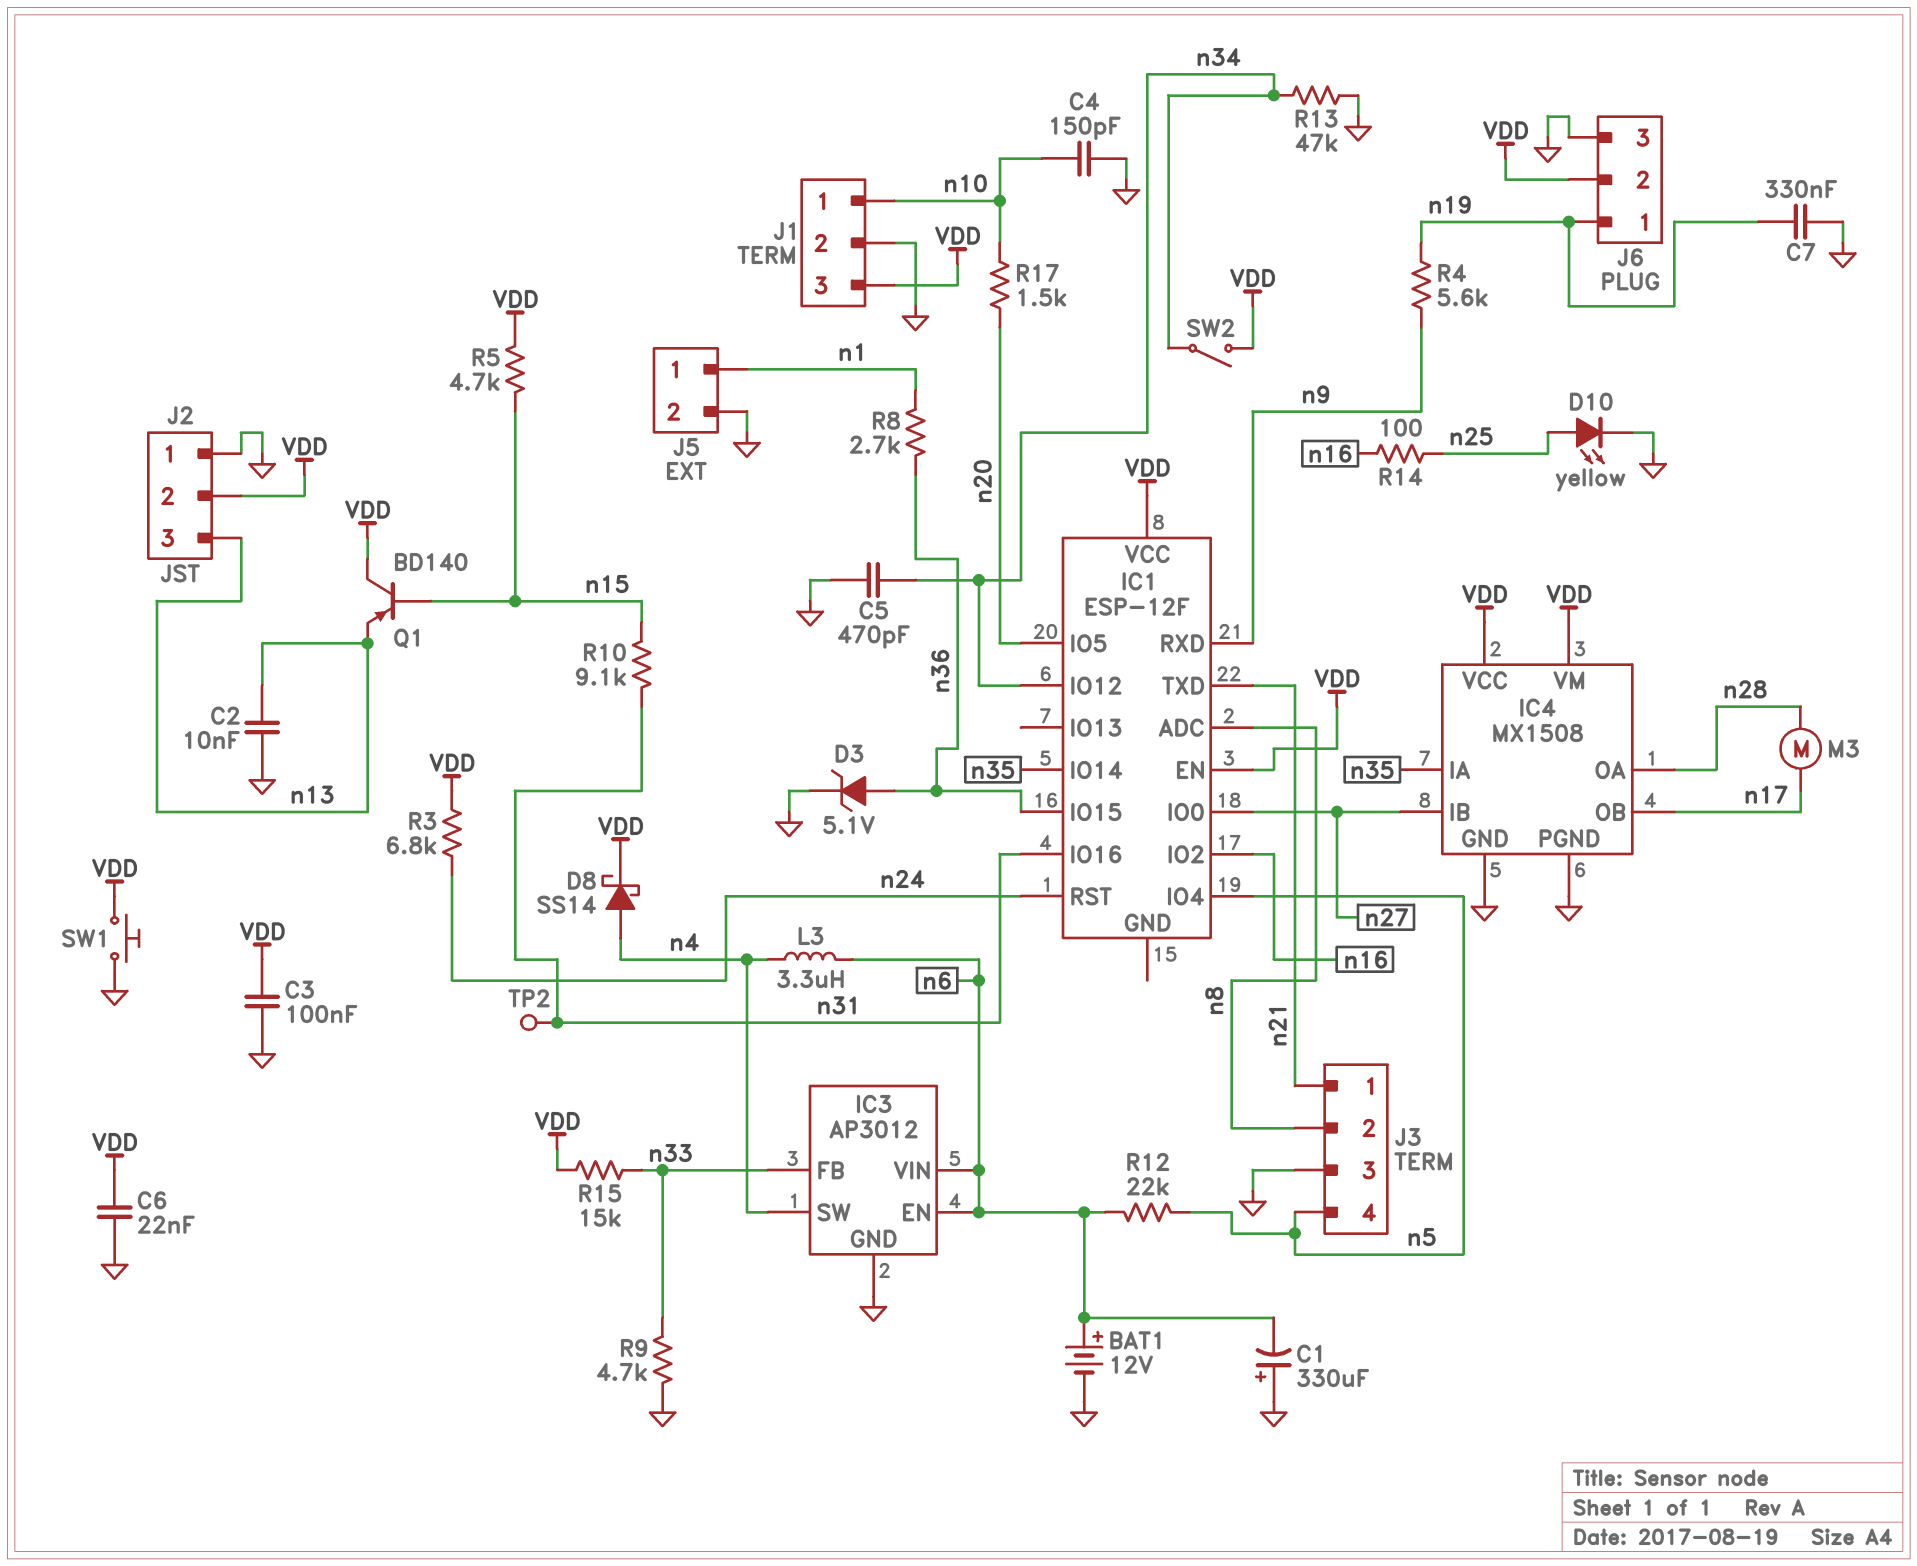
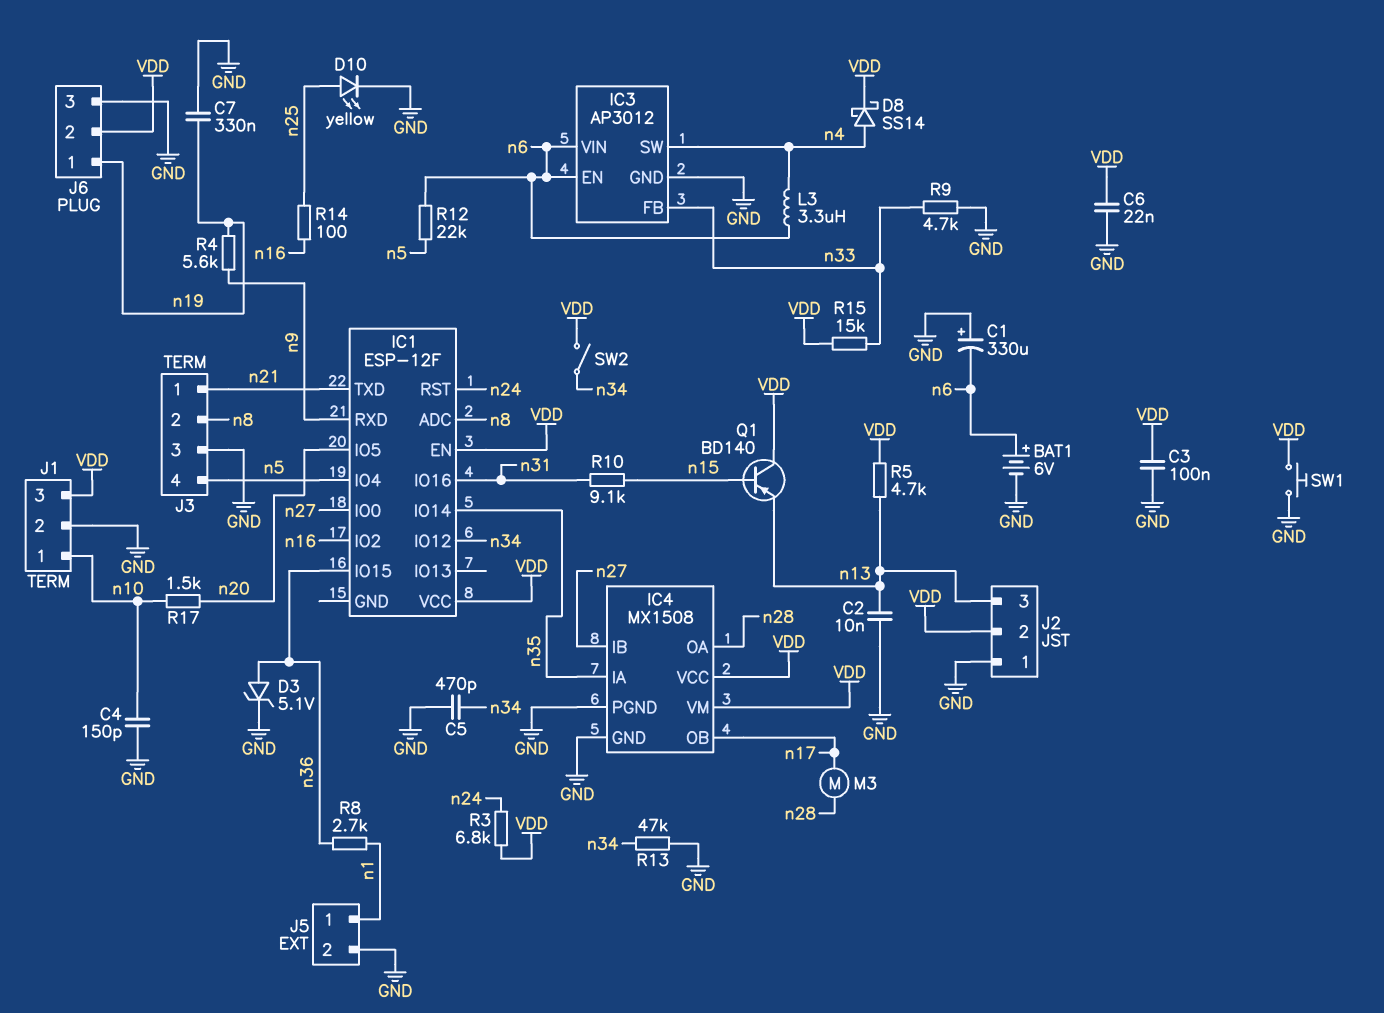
BAT1: 12V (plus n6, minus GND) -> 6V (plus n6, minus GND)
R5: 4.7k (VDD, n15) -> 4.7k (VDD, n13)
TP2: test point (n31) -> none

